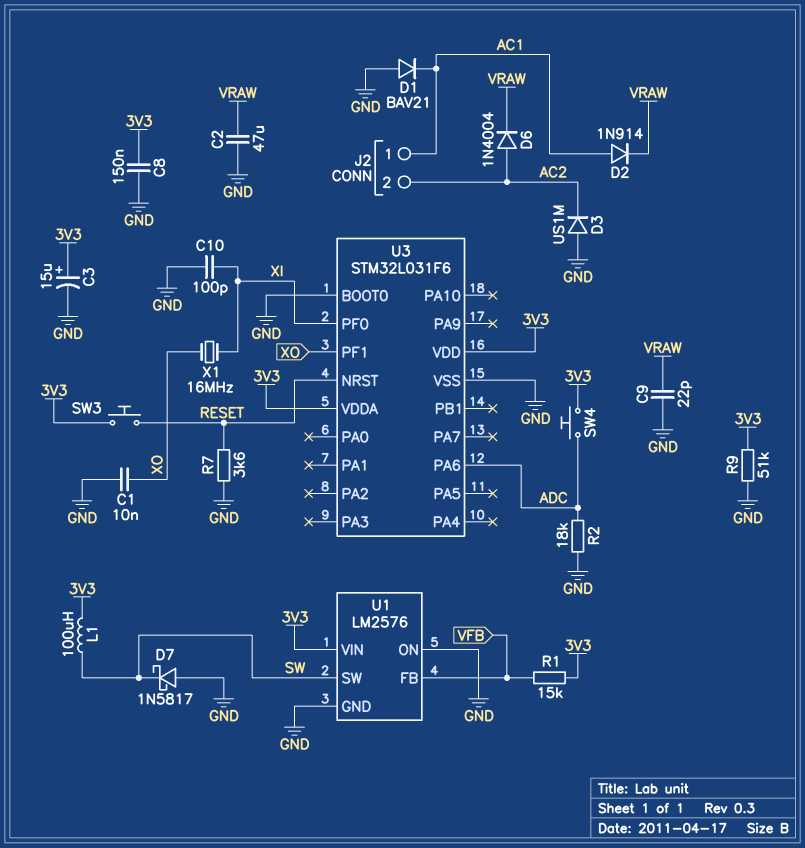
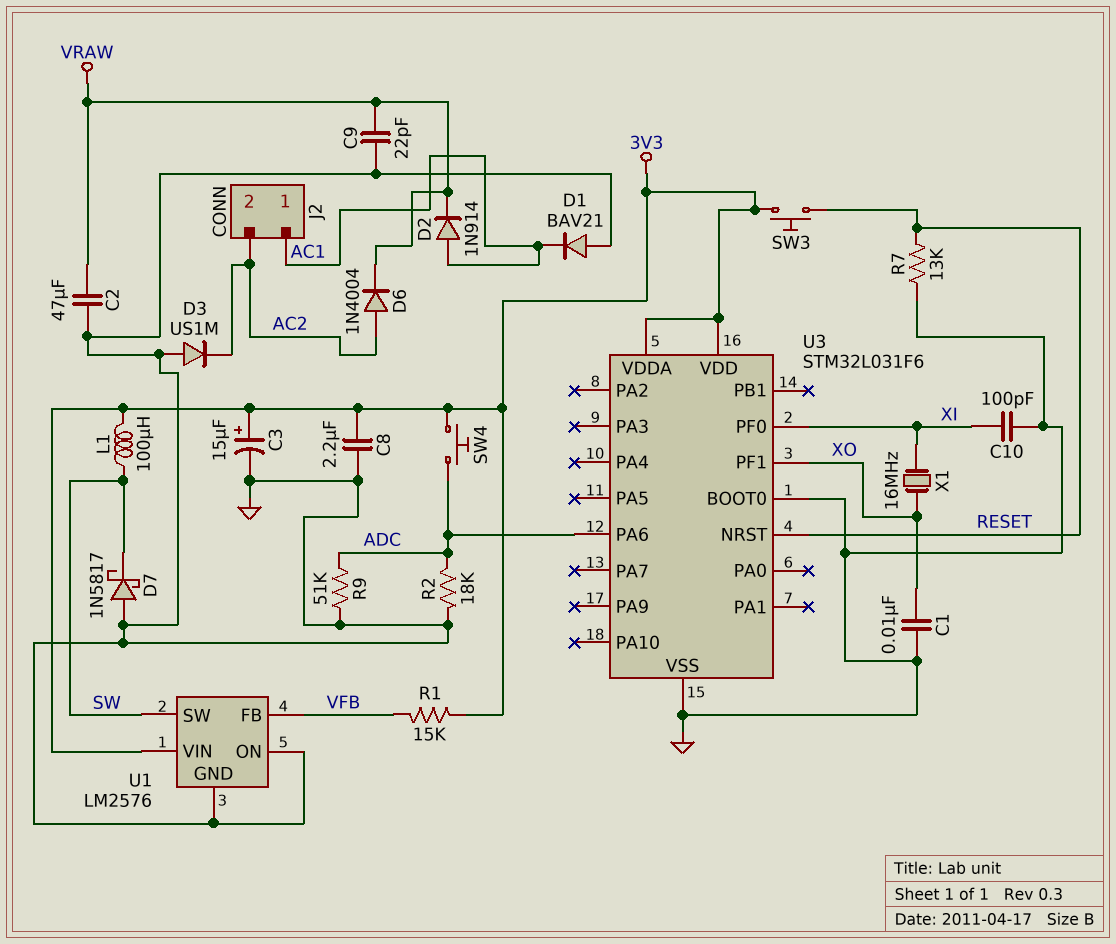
C8: 150nF (3V3, GND) -> 2.2uF (3V3, GND)
R7: 3.6k (GND, RESET) -> 13k (GND, RESET)
R9: 51k (3V3, GND) -> 51k (ADC, GND)

